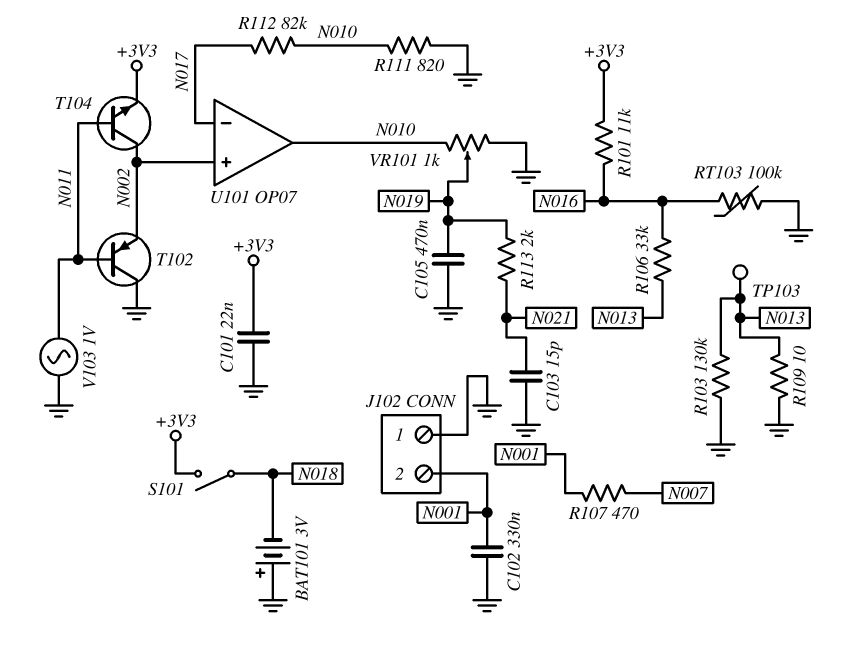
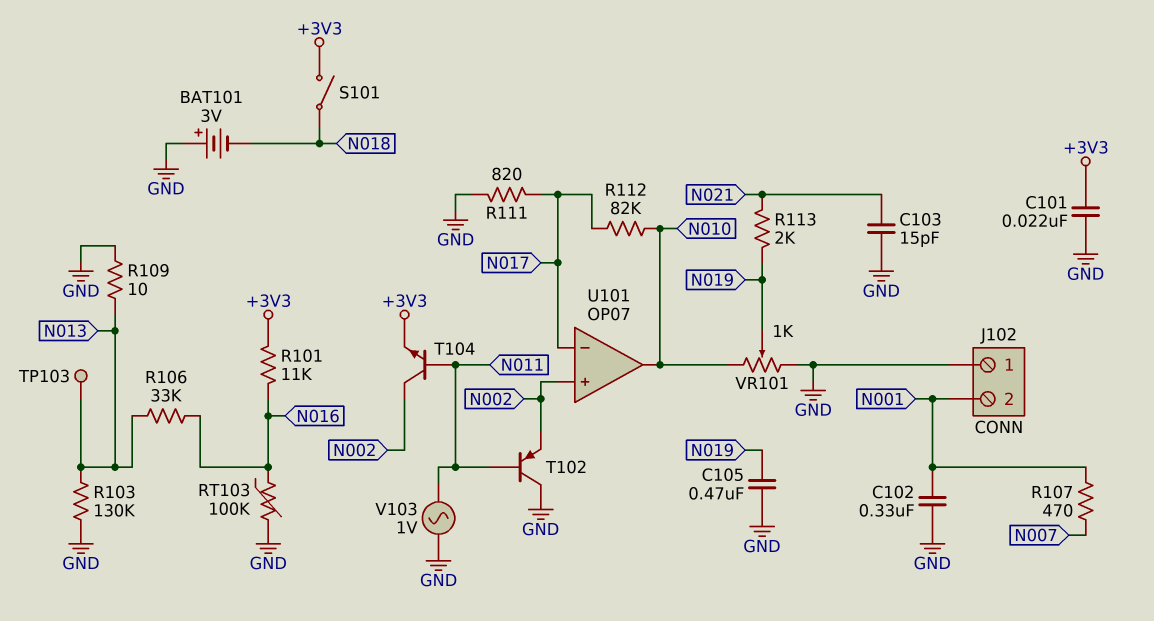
R111: 820 (GND, N010) -> 820 (GND, N017)

